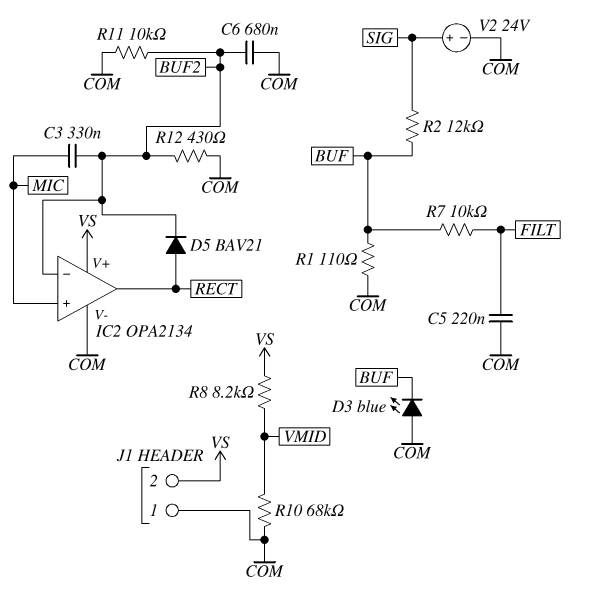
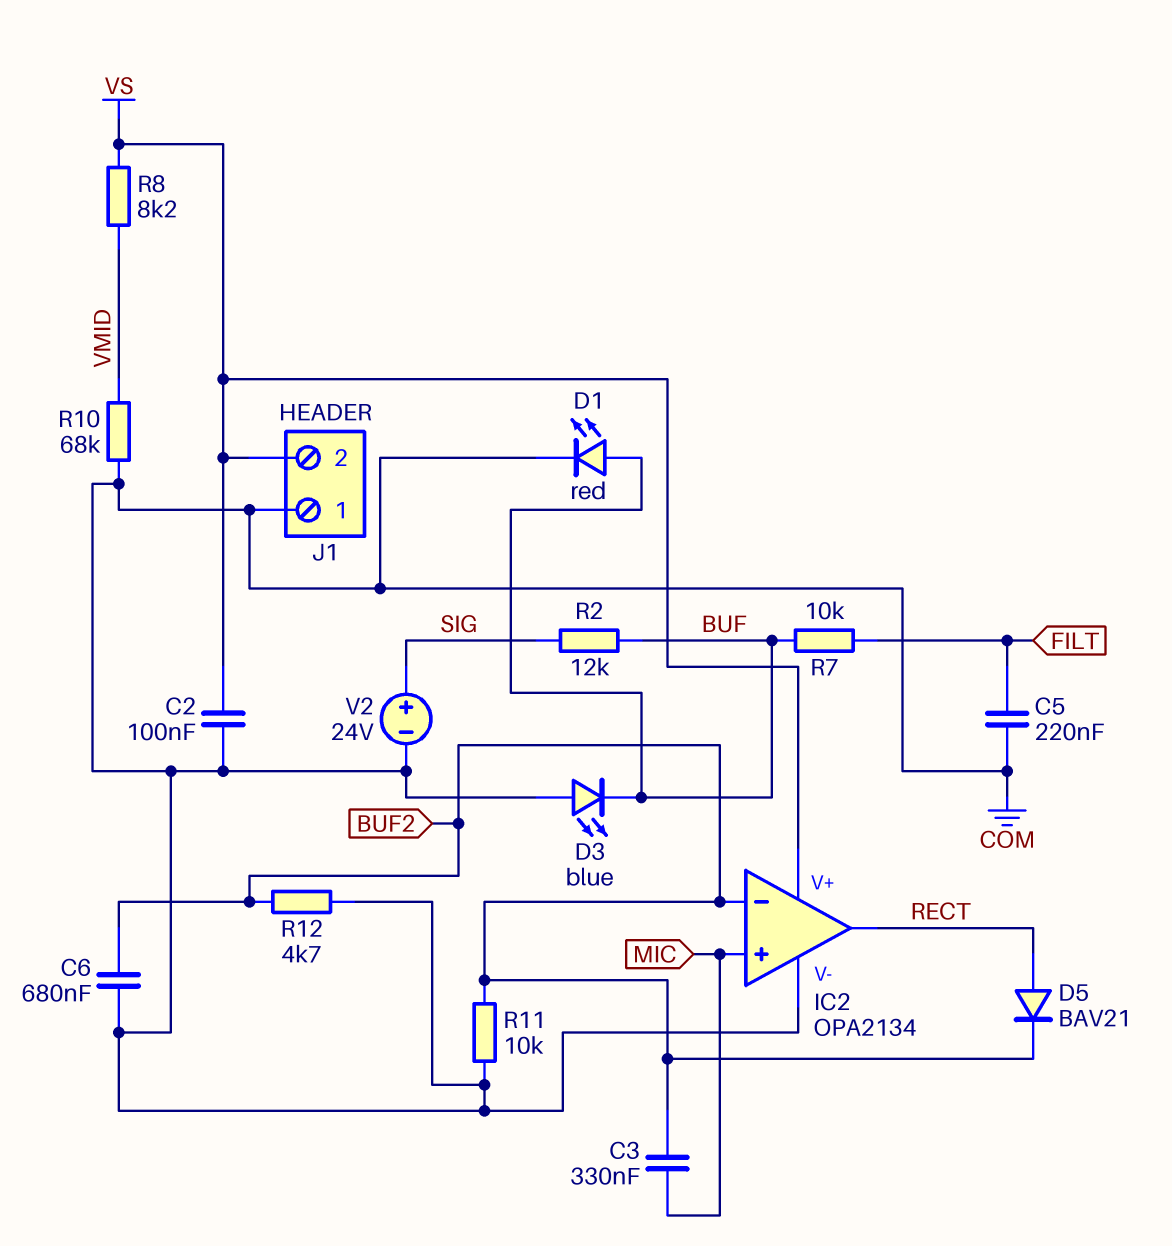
C2: none -> 100nF (COM, VS)
D1: none -> LED red (A BUF, K COM)
R1: 110 (BUF, COM) -> none
R12: 430 (BUF2, COM) -> 4.7k (BUF2, COM)

